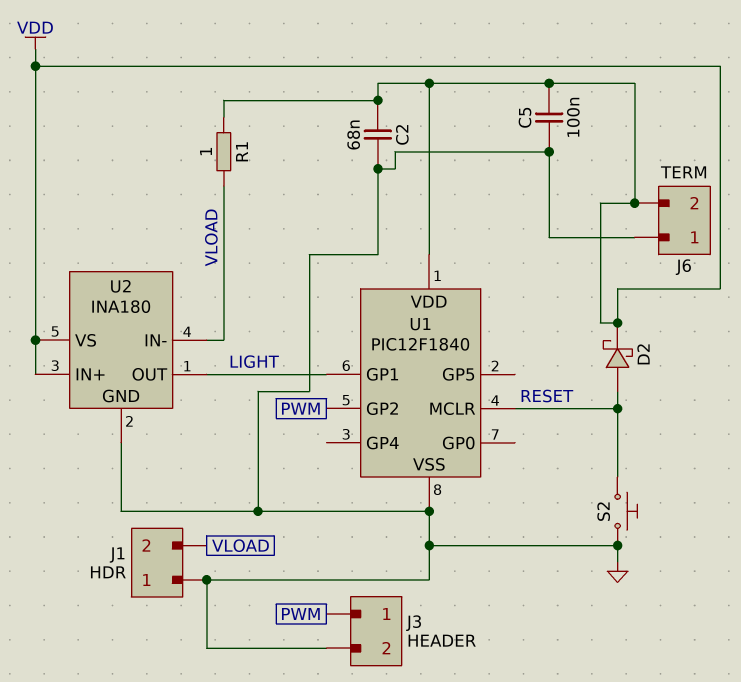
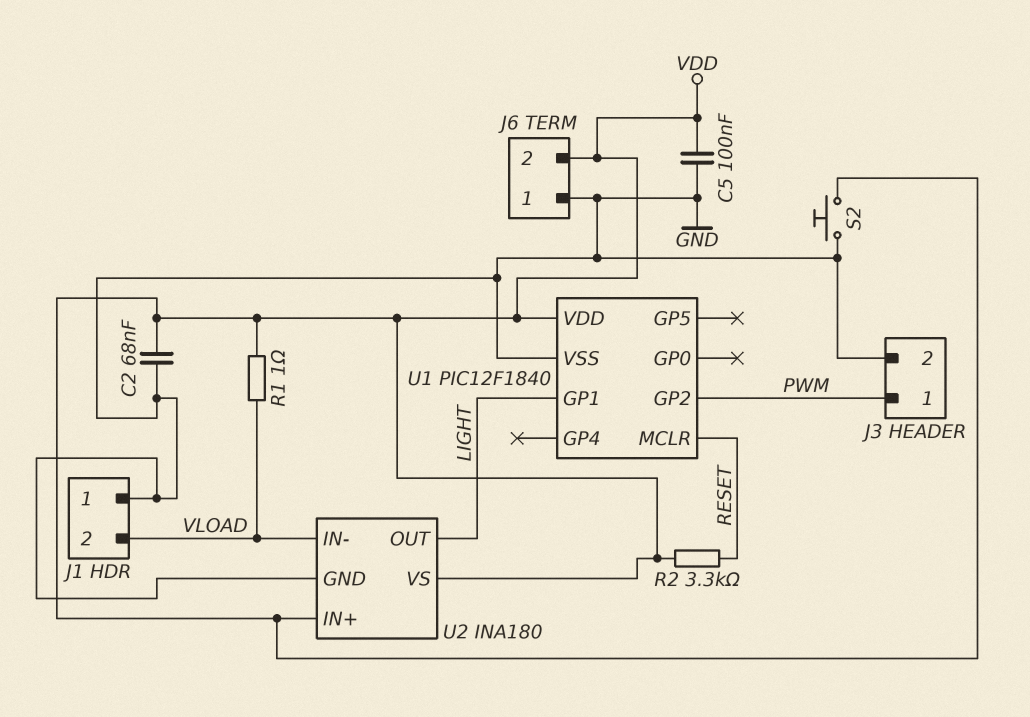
D2: schottky (A RESET, K VDD) -> none
R2: none -> 3.3k (RESET, VDD)
S2: button (GND, RESET) -> button (GND, VDD)

